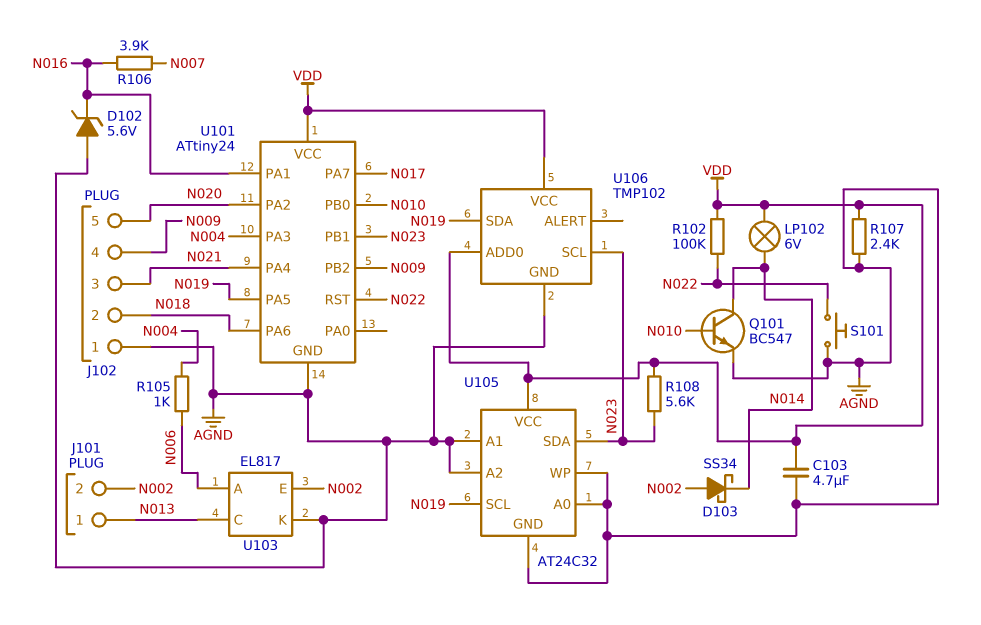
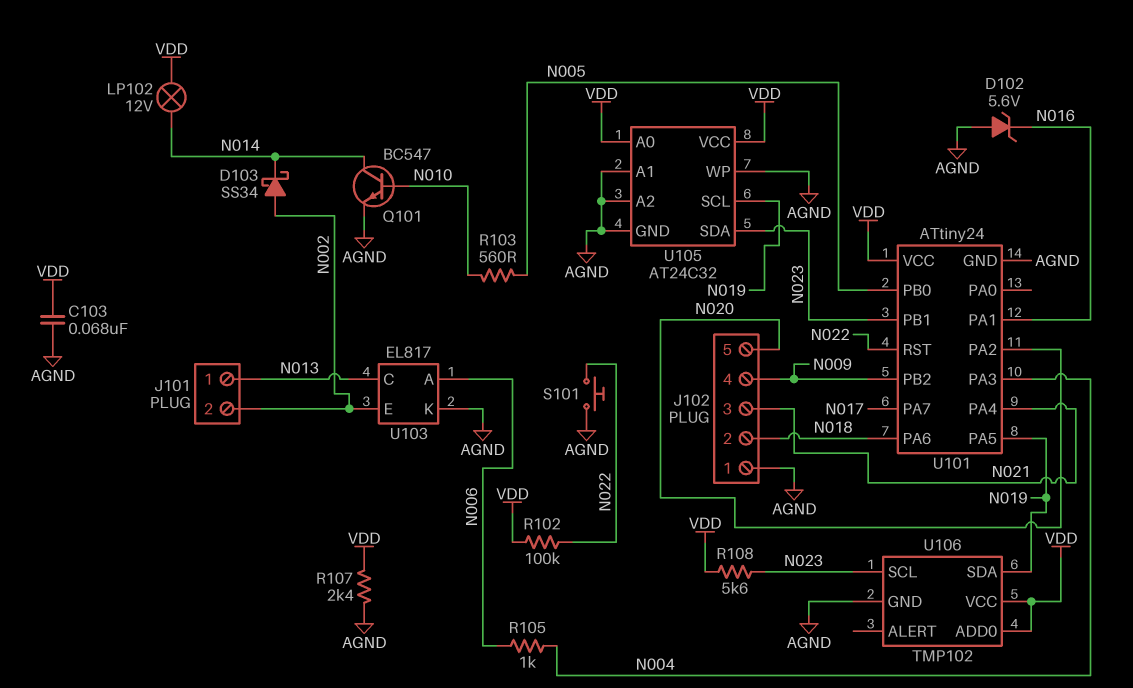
C103: 4.7uF (AGND, VDD) -> 68nF (AGND, VDD)
LP102: lamp 6V (N014, VDD) -> lamp 12V (N014, VDD)
R103: none -> 560 (N005, N010)
R106: 3.9k (N007, N016) -> none
U101 pin PB0: N010 -> N005
U105 pin A0: AGND -> VDD

